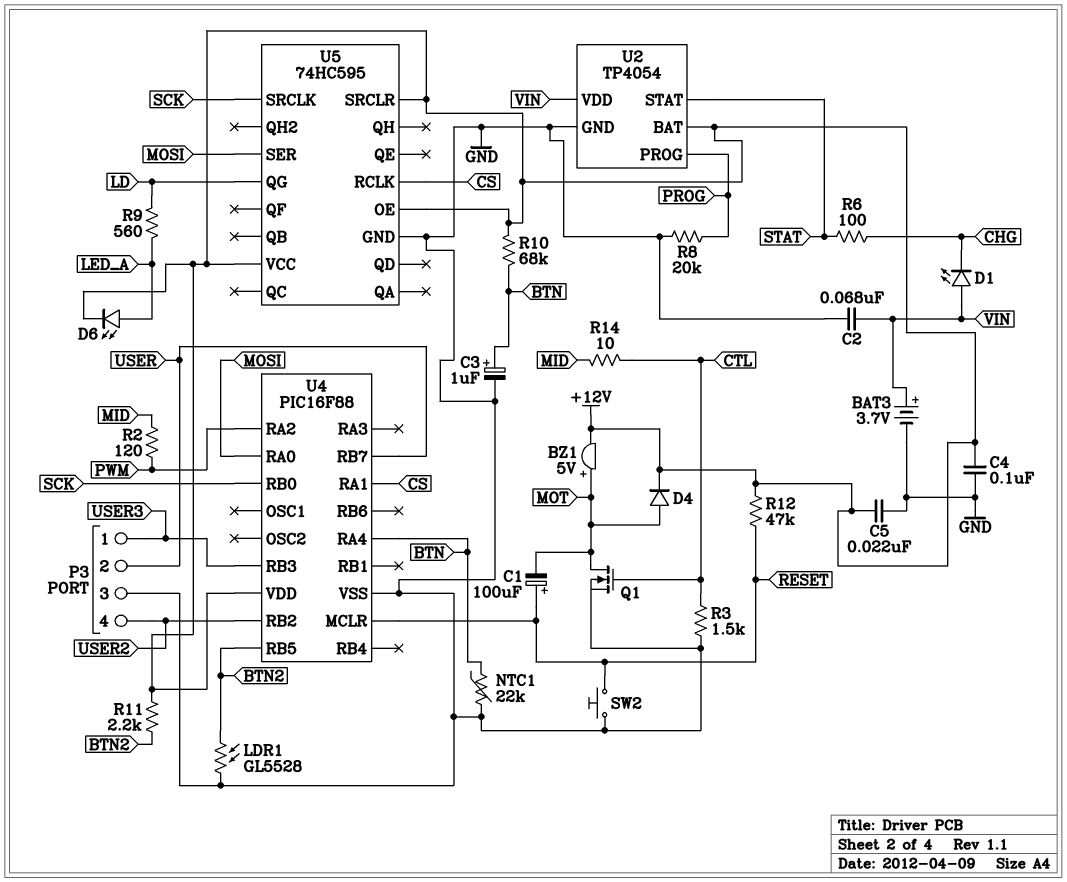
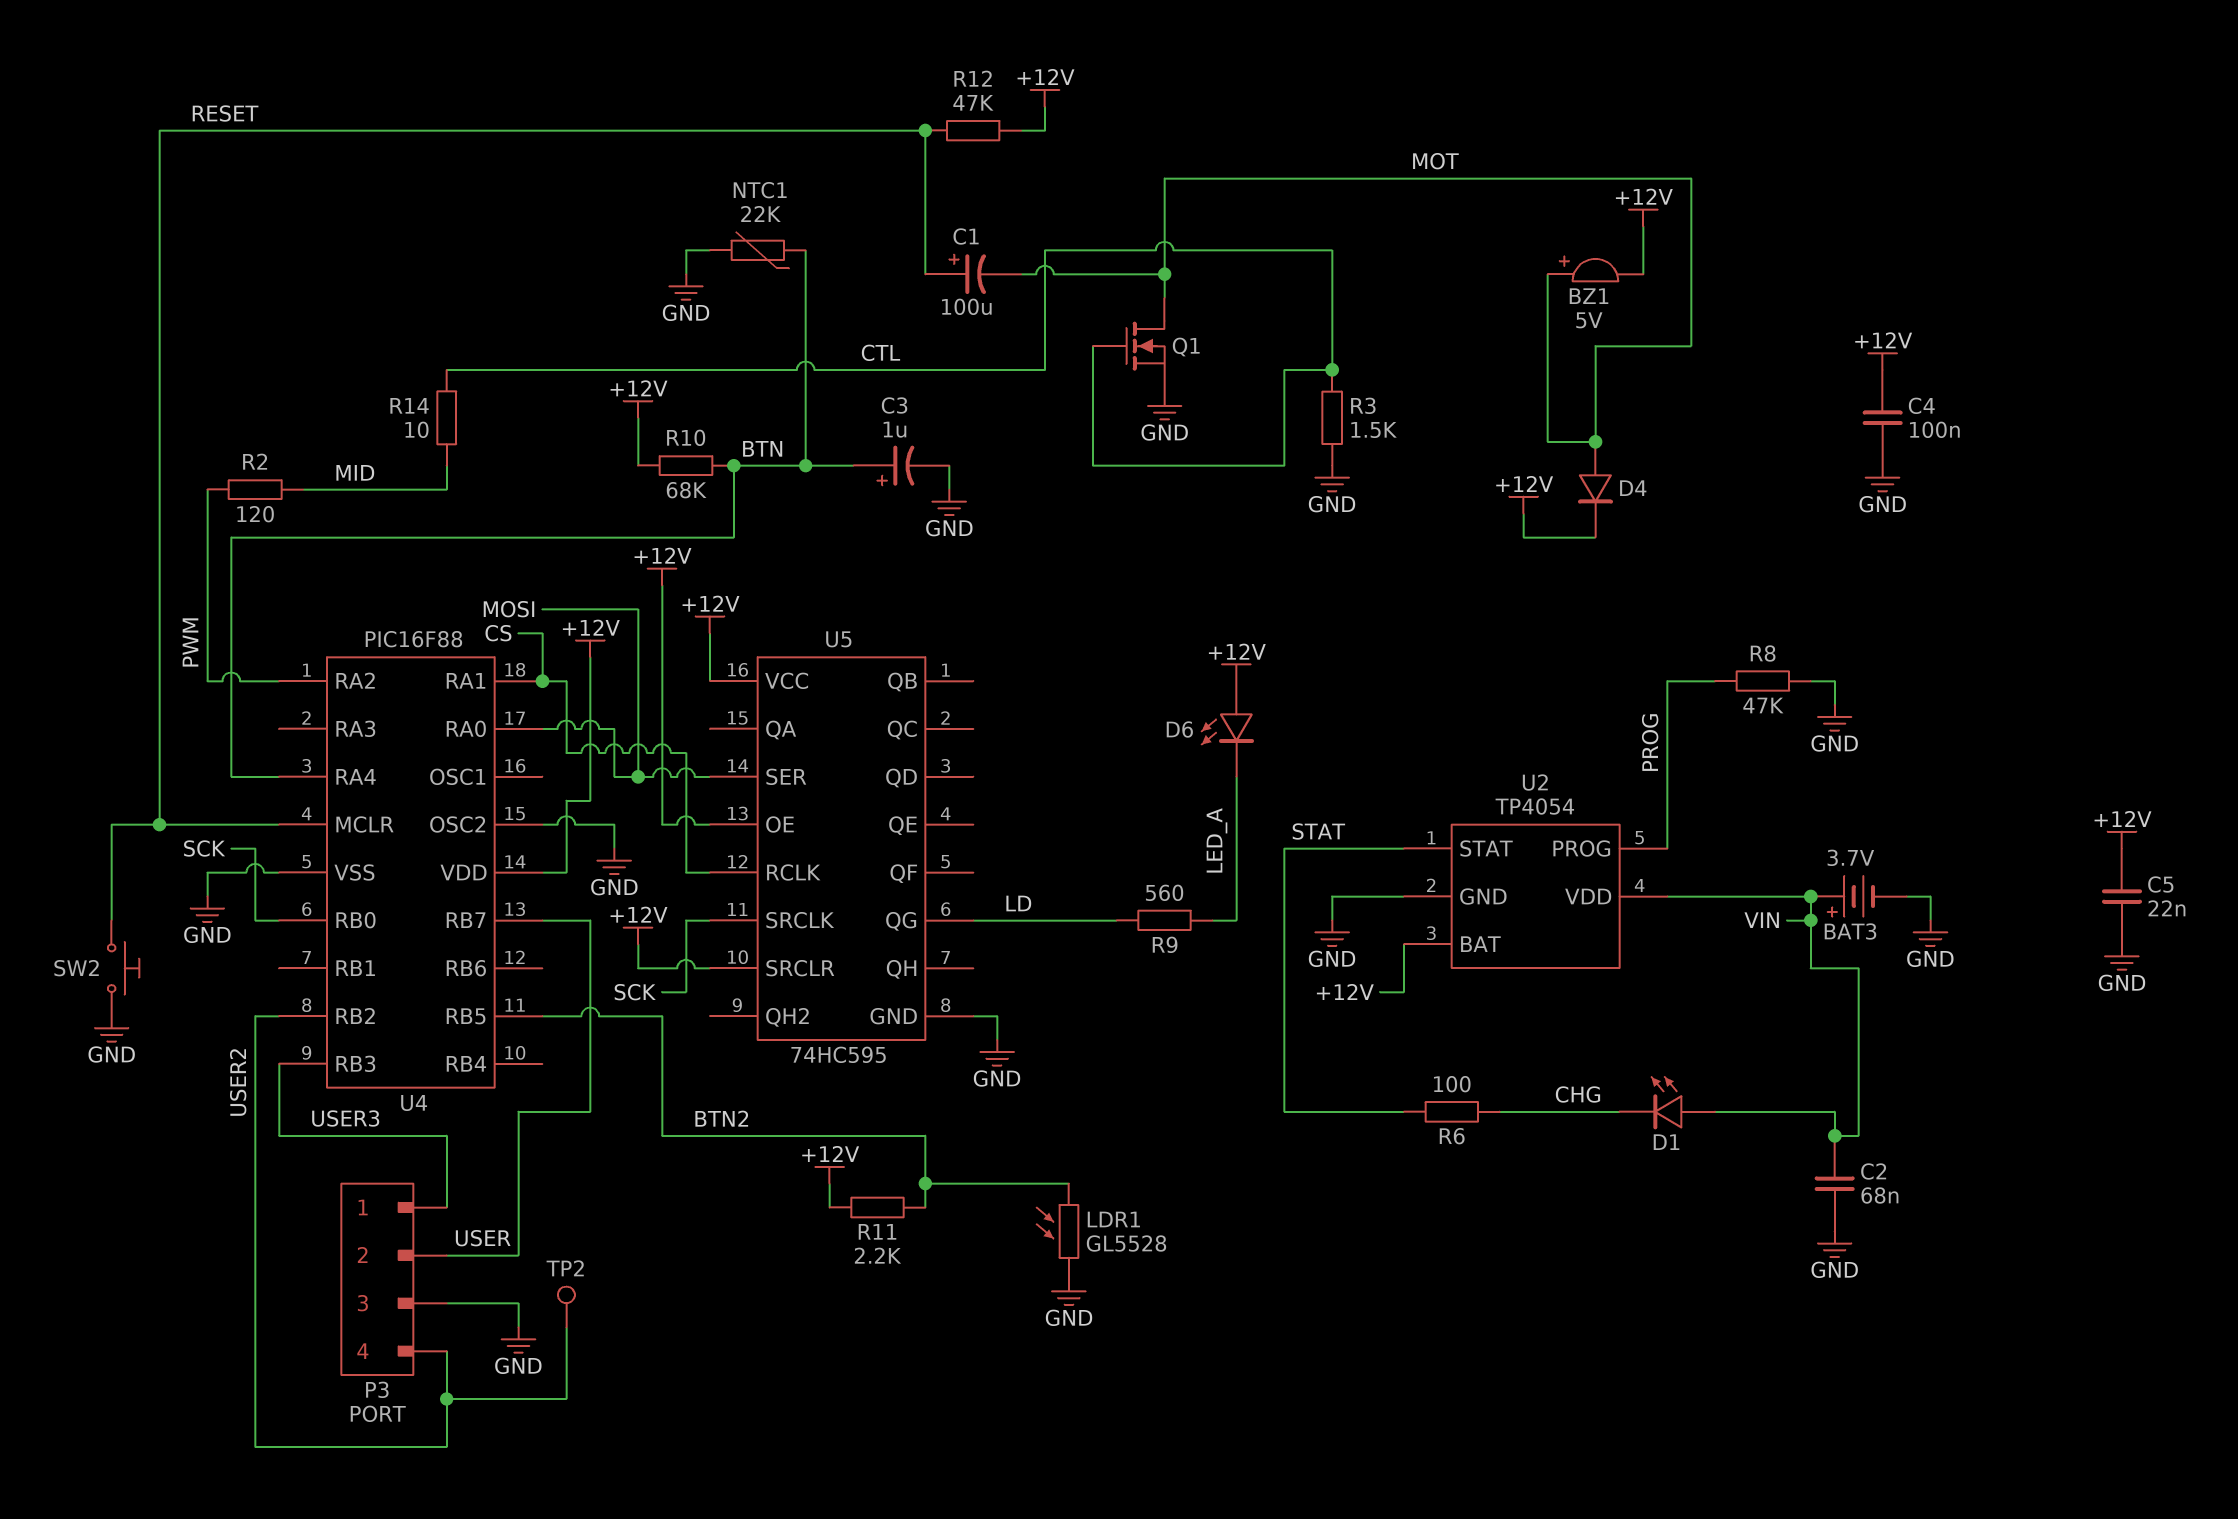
D6: LED (A LED_A, K +12V) -> LED (A +12V, K LED_A)
R8: 20k (GND, PROG) -> 47k (GND, PROG)
TP2: none -> test point (USER2)
U4 pin OSC2: none -> GND

